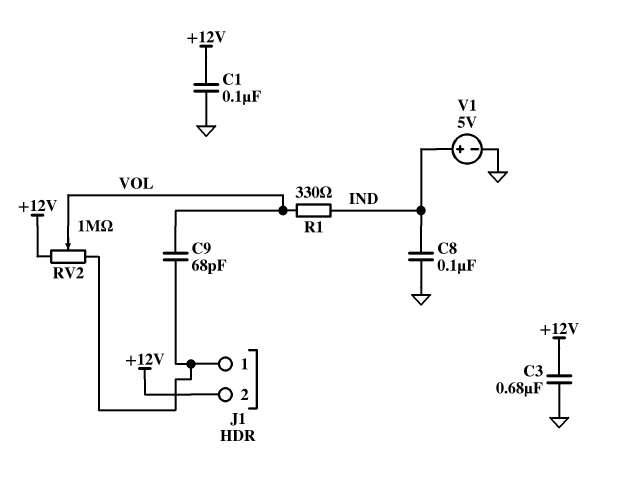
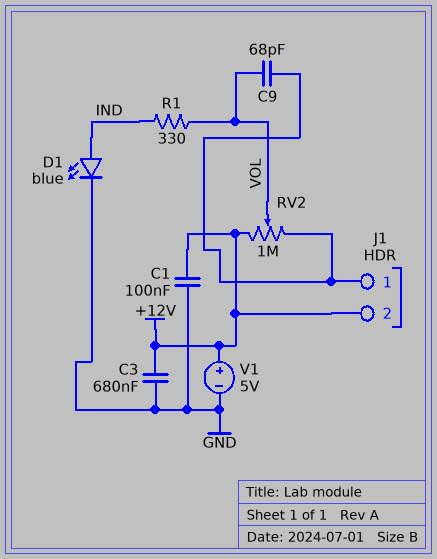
C8: 100nF (GND, IND) -> none
D1: none -> LED blue (A IND, K GND)
V1: 5V (plus IND, minus GND) -> 5V (plus +12V, minus GND)

